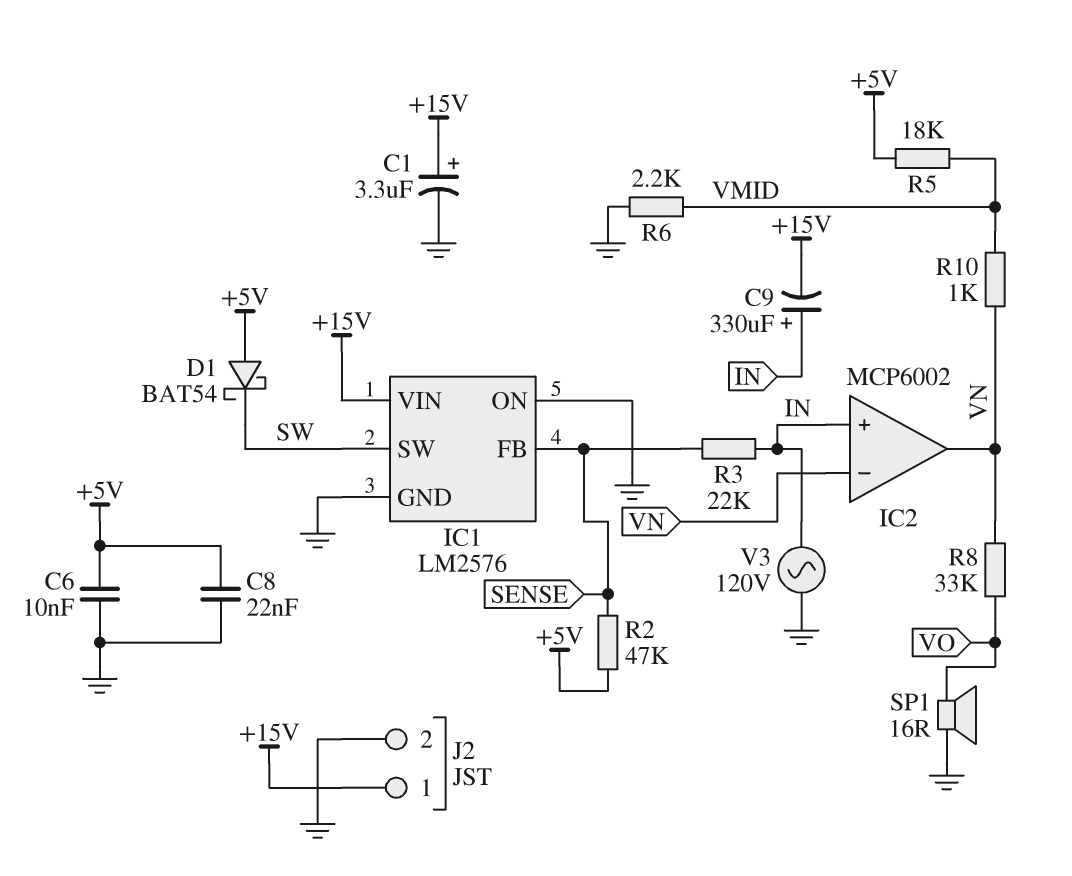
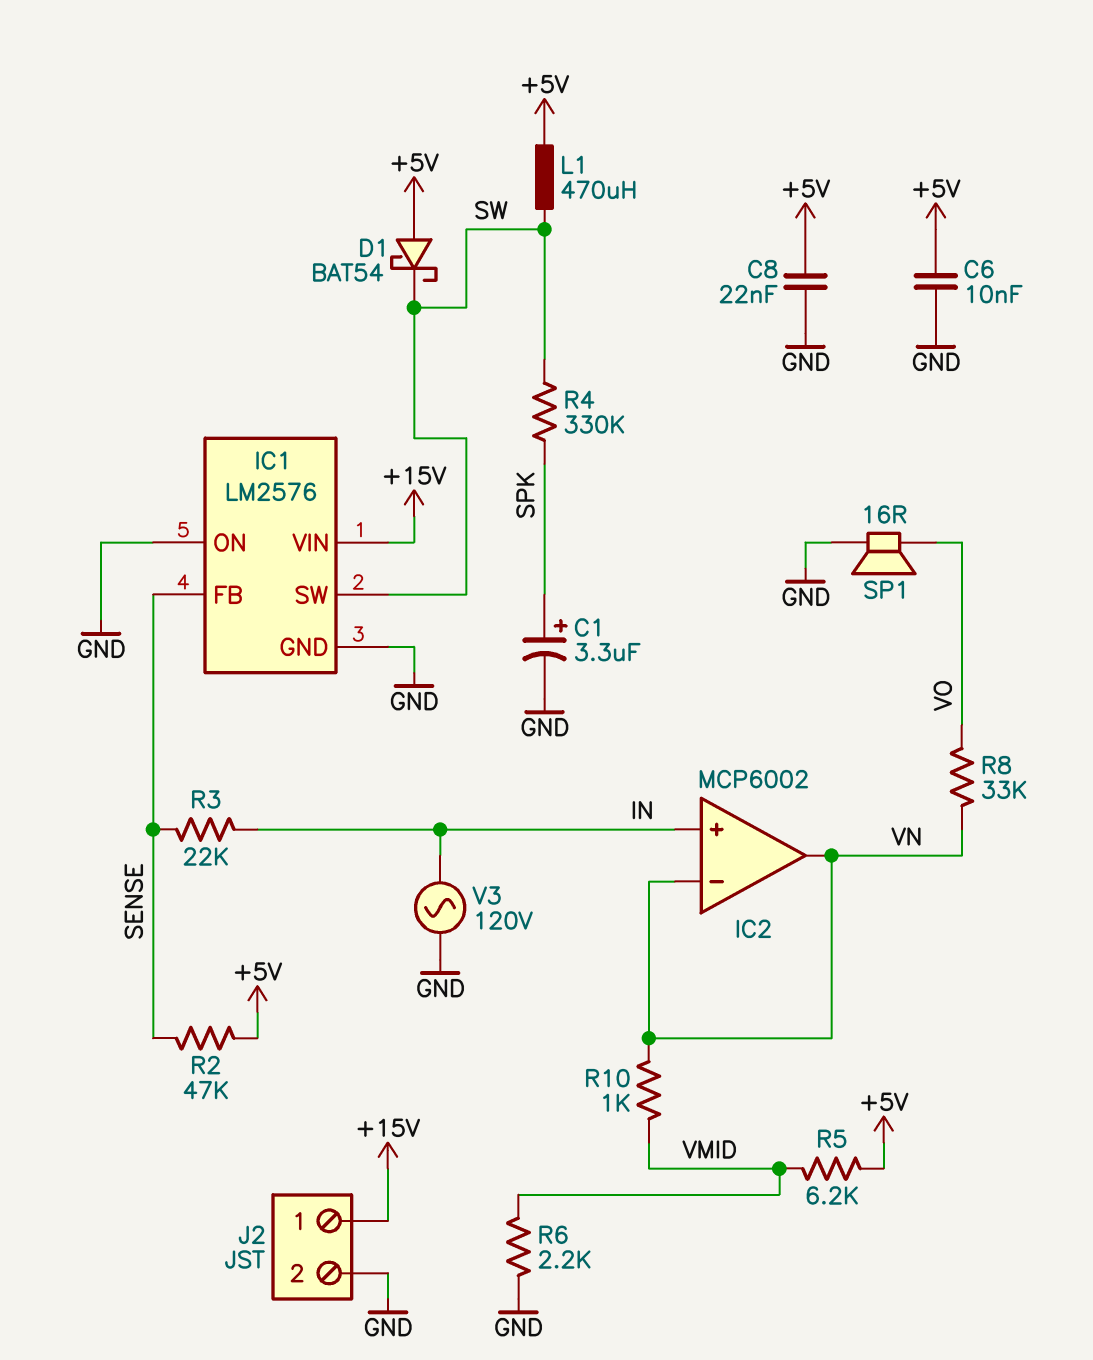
C1: 3.3uF (plus +15V, minus GND) -> 3.3uF (plus SPK, minus GND)
C9: 330uF (plus IN, minus +15V) -> none
L1: none -> 470uH (+5V, SW)
R4: none -> 330k (SPK, SW)
R5: 18k (+5V, VMID) -> 6.2k (+5V, VMID)

